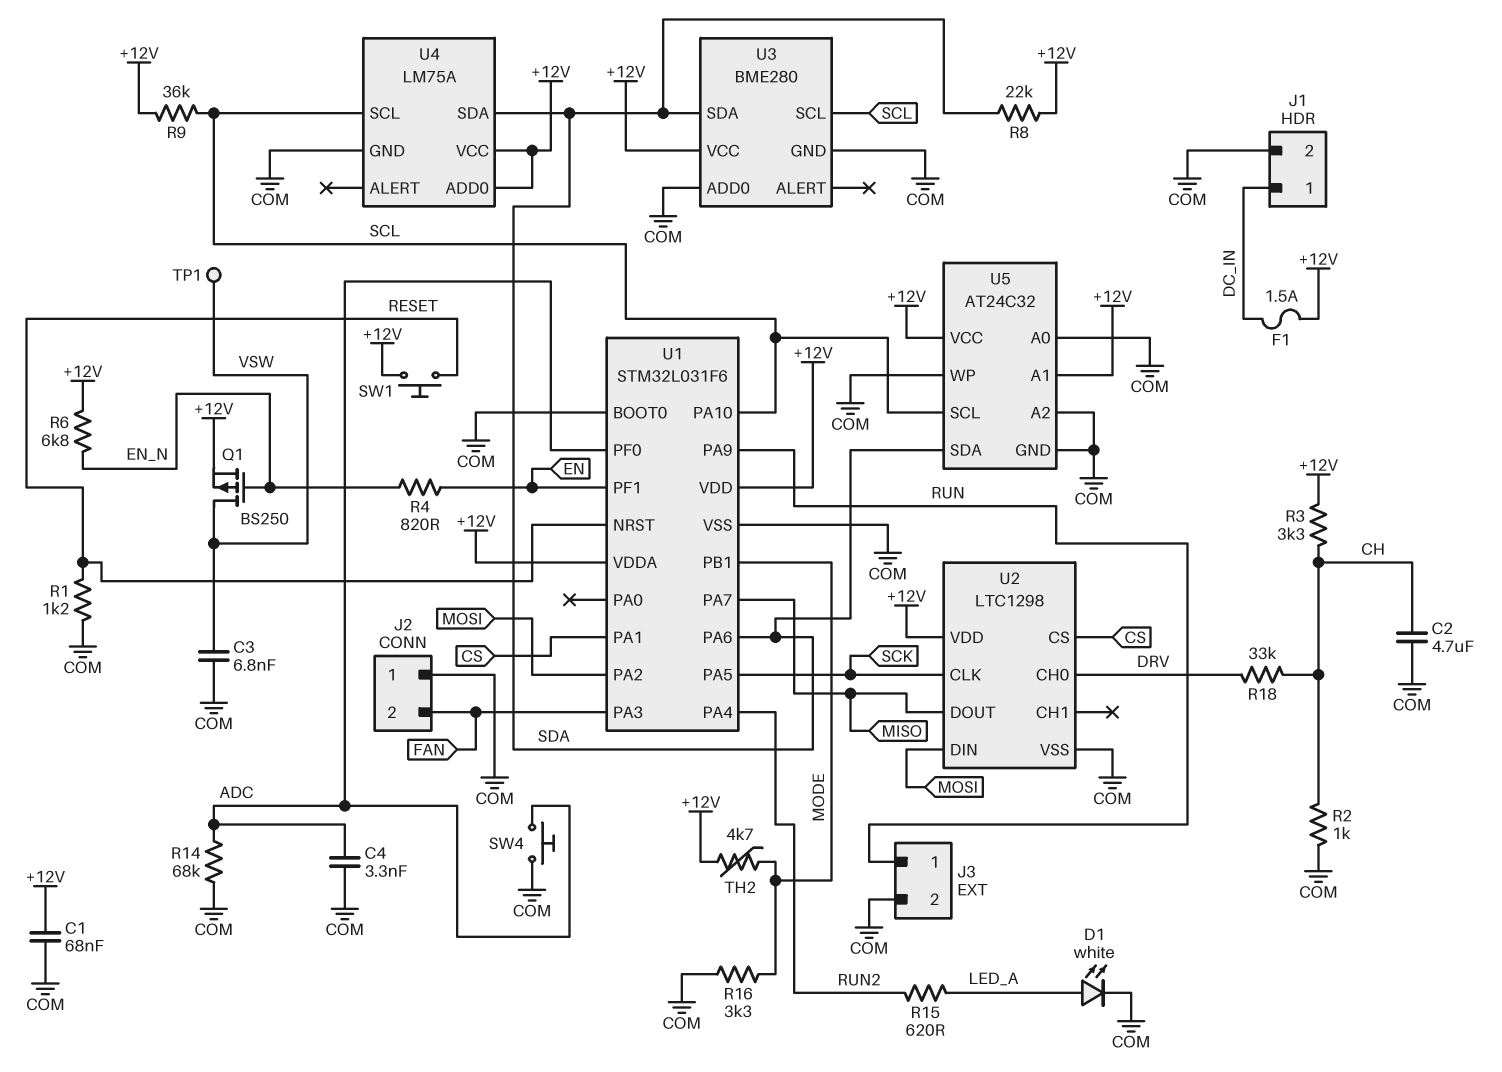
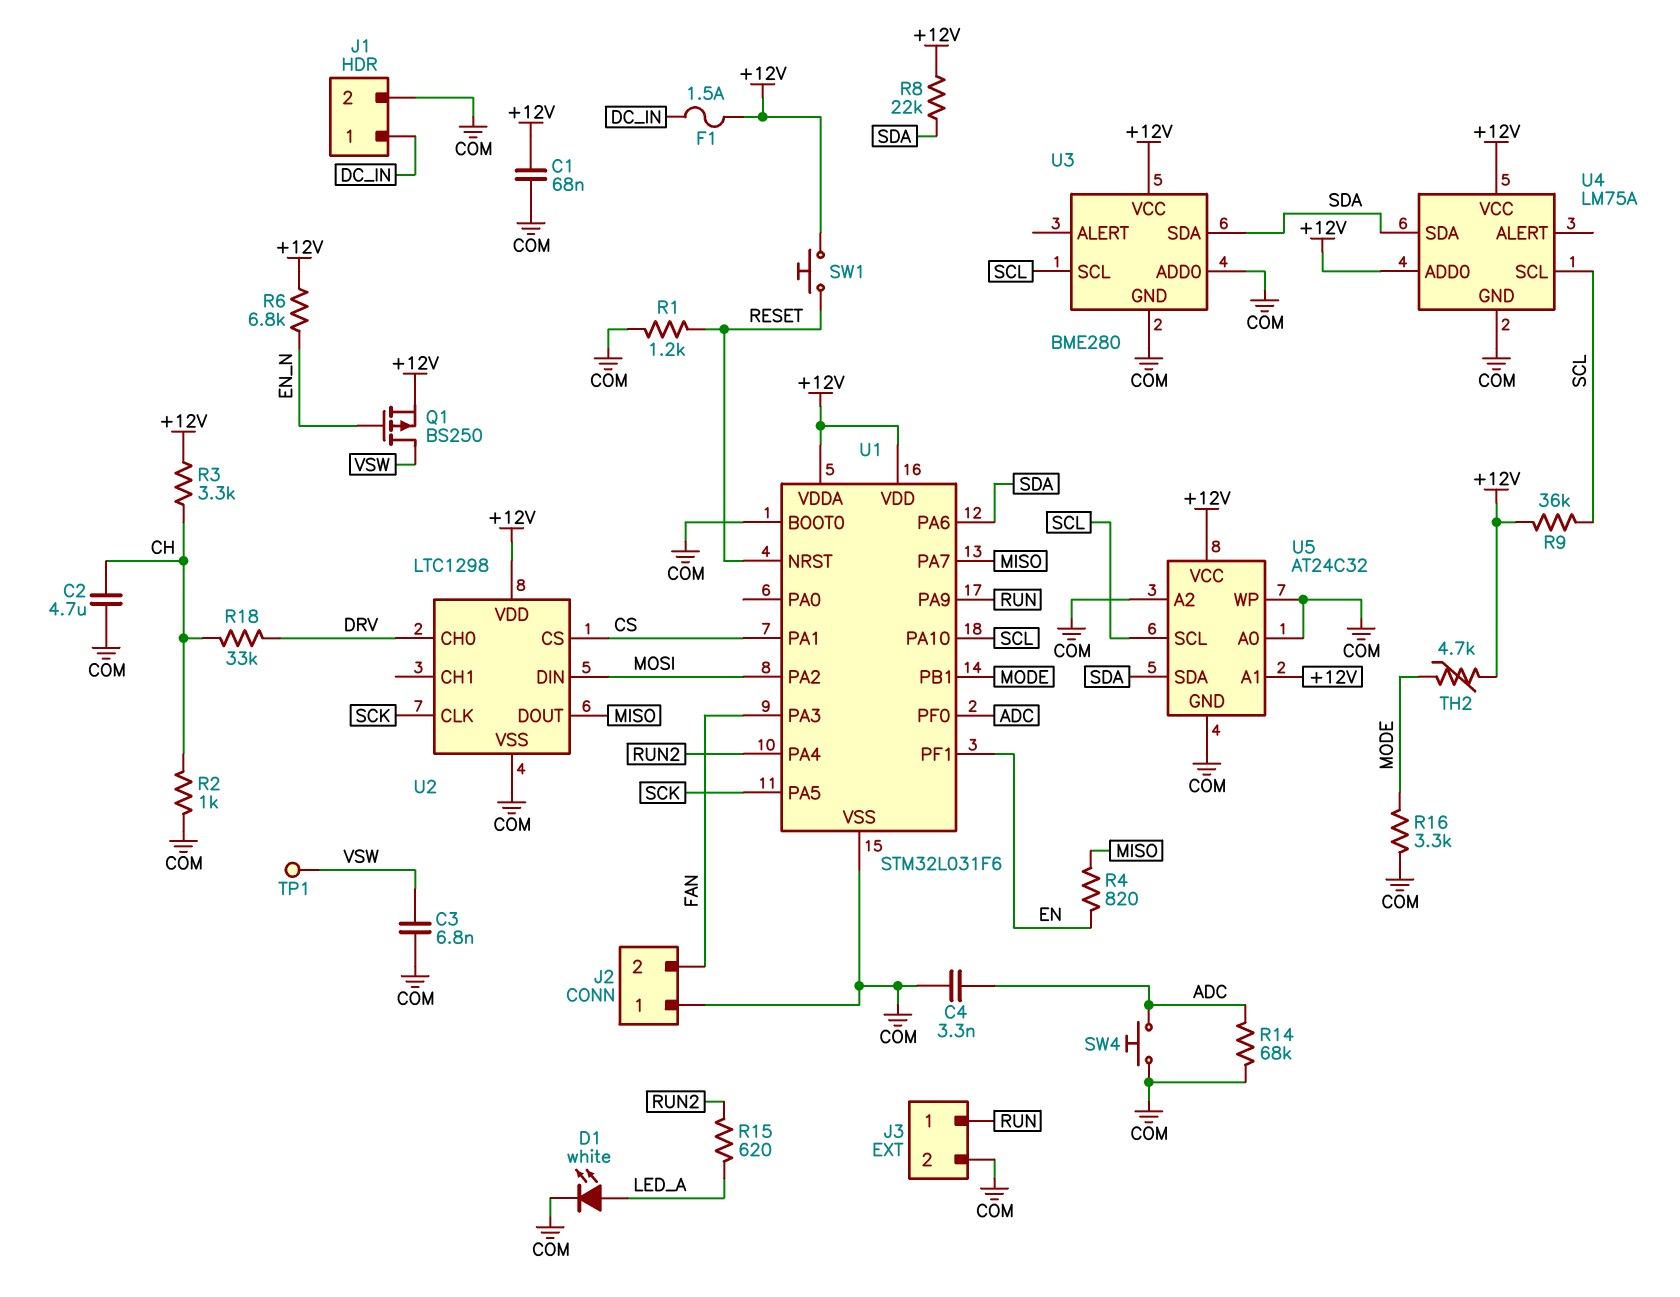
R4: 820 (EN, EN_N) -> 820 (EN, MISO)

